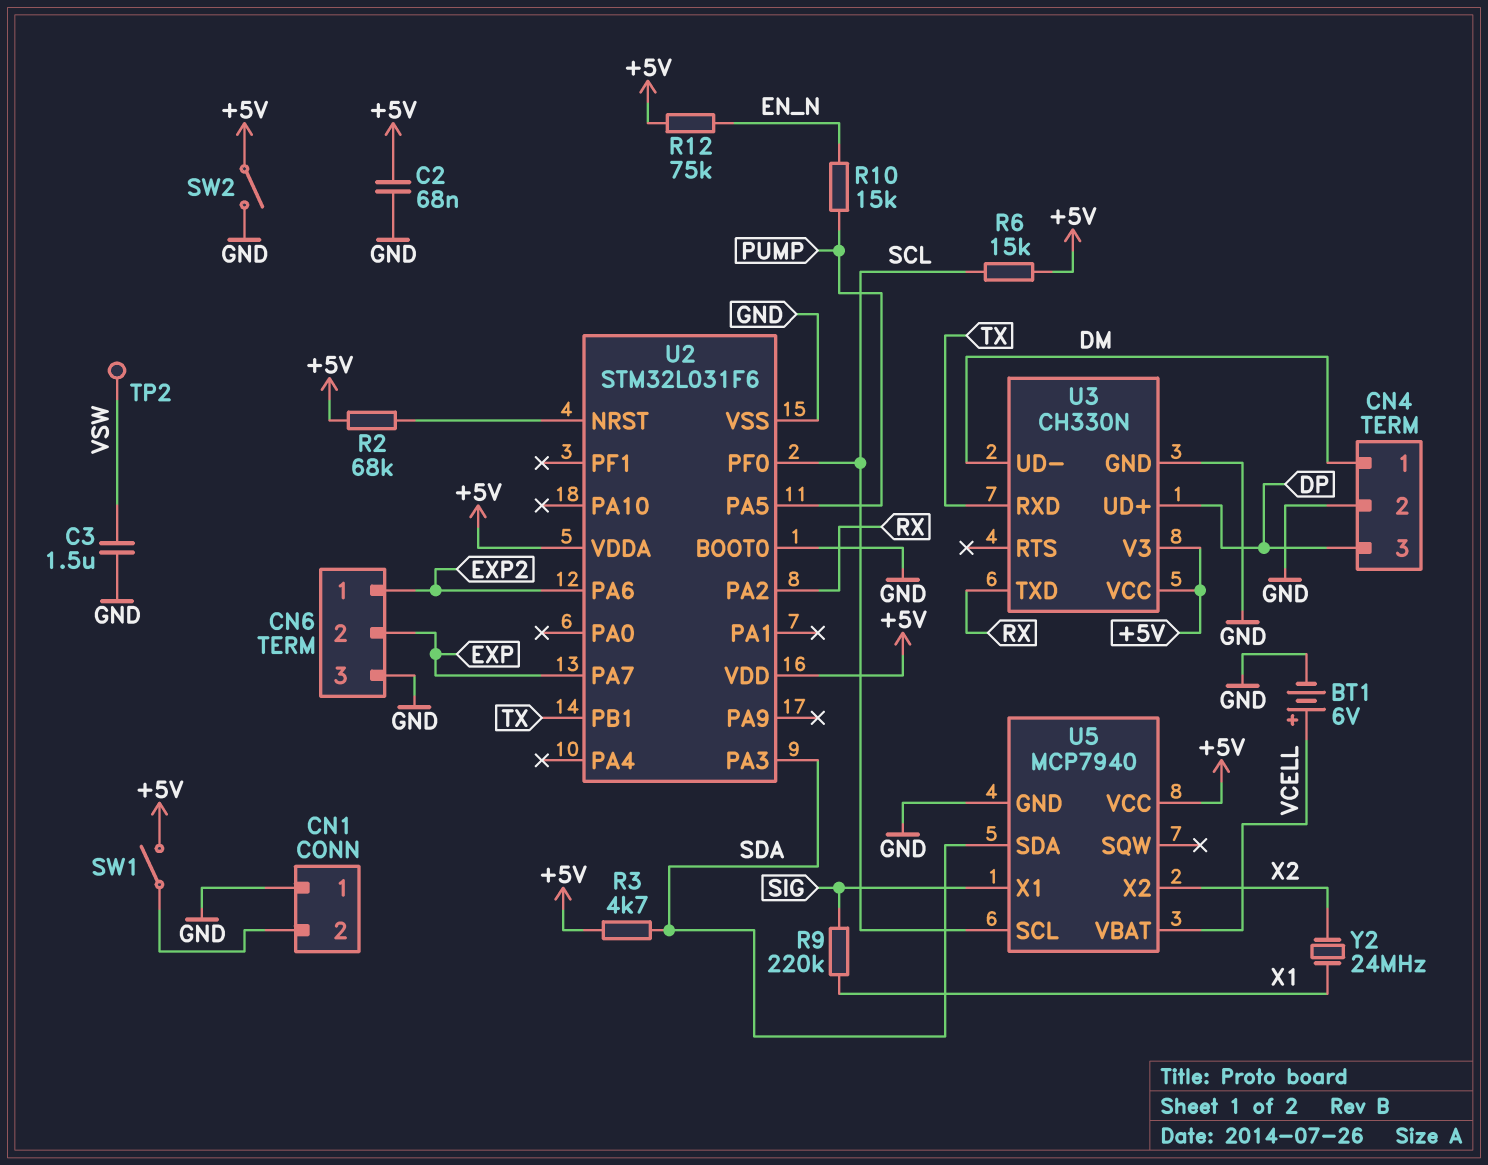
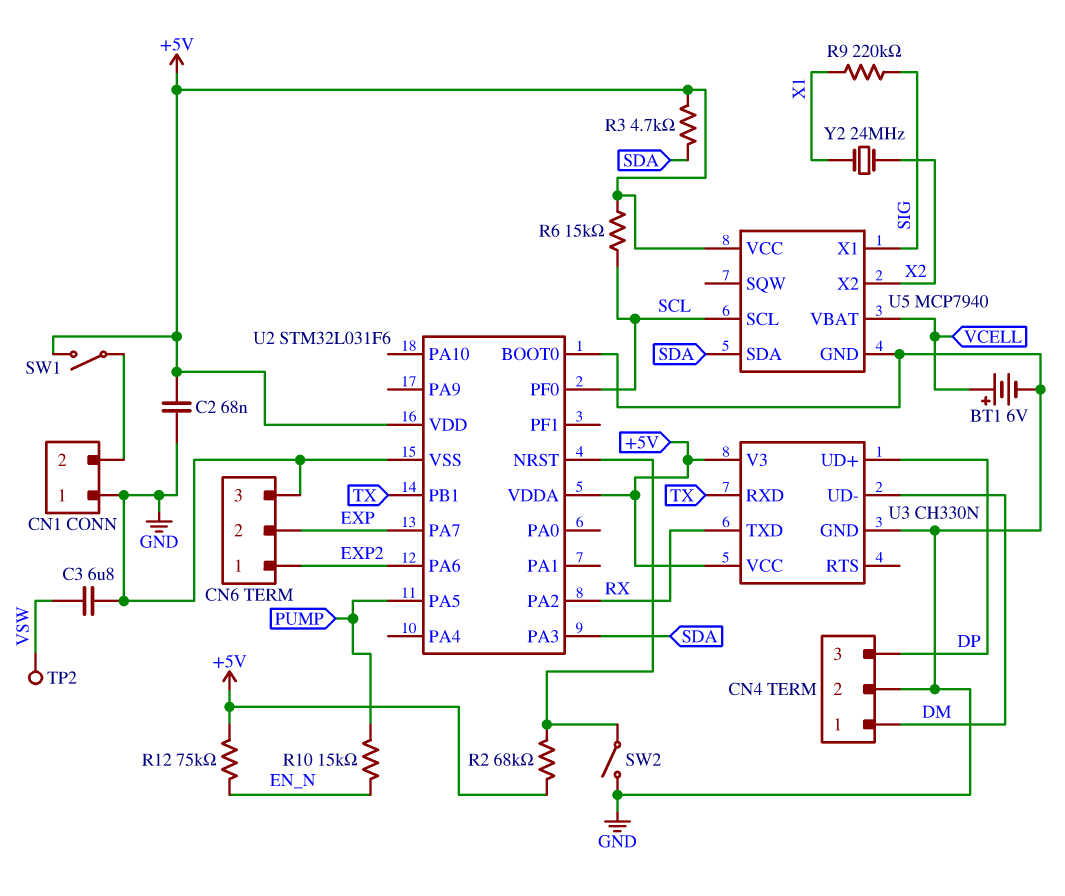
C3: 1.5uF (GND, VSW) -> 6.8uF (GND, VSW)
SW2: switch (+5V, GND) -> switch (GND, U2/NRST)

